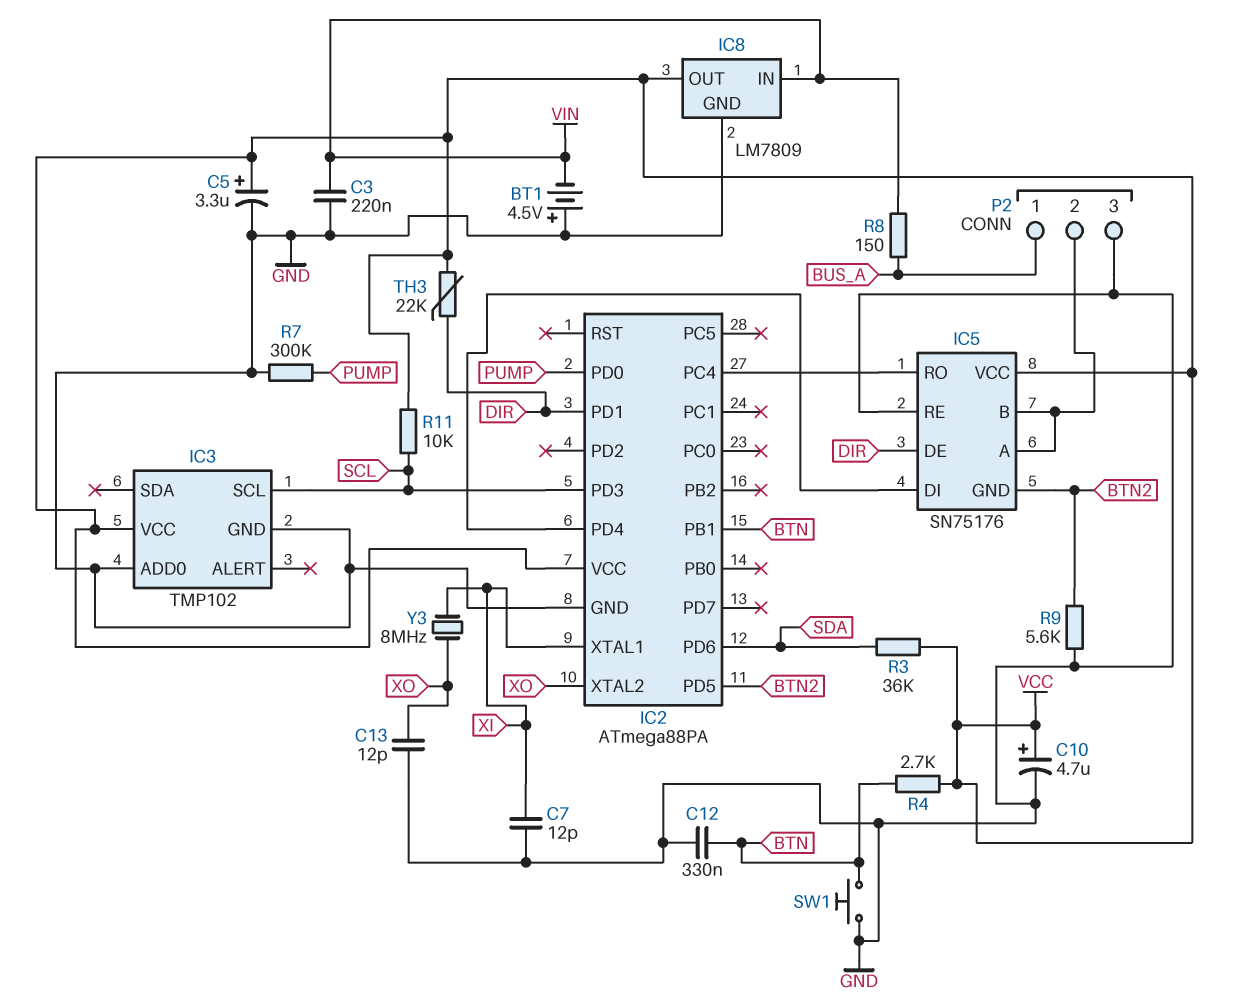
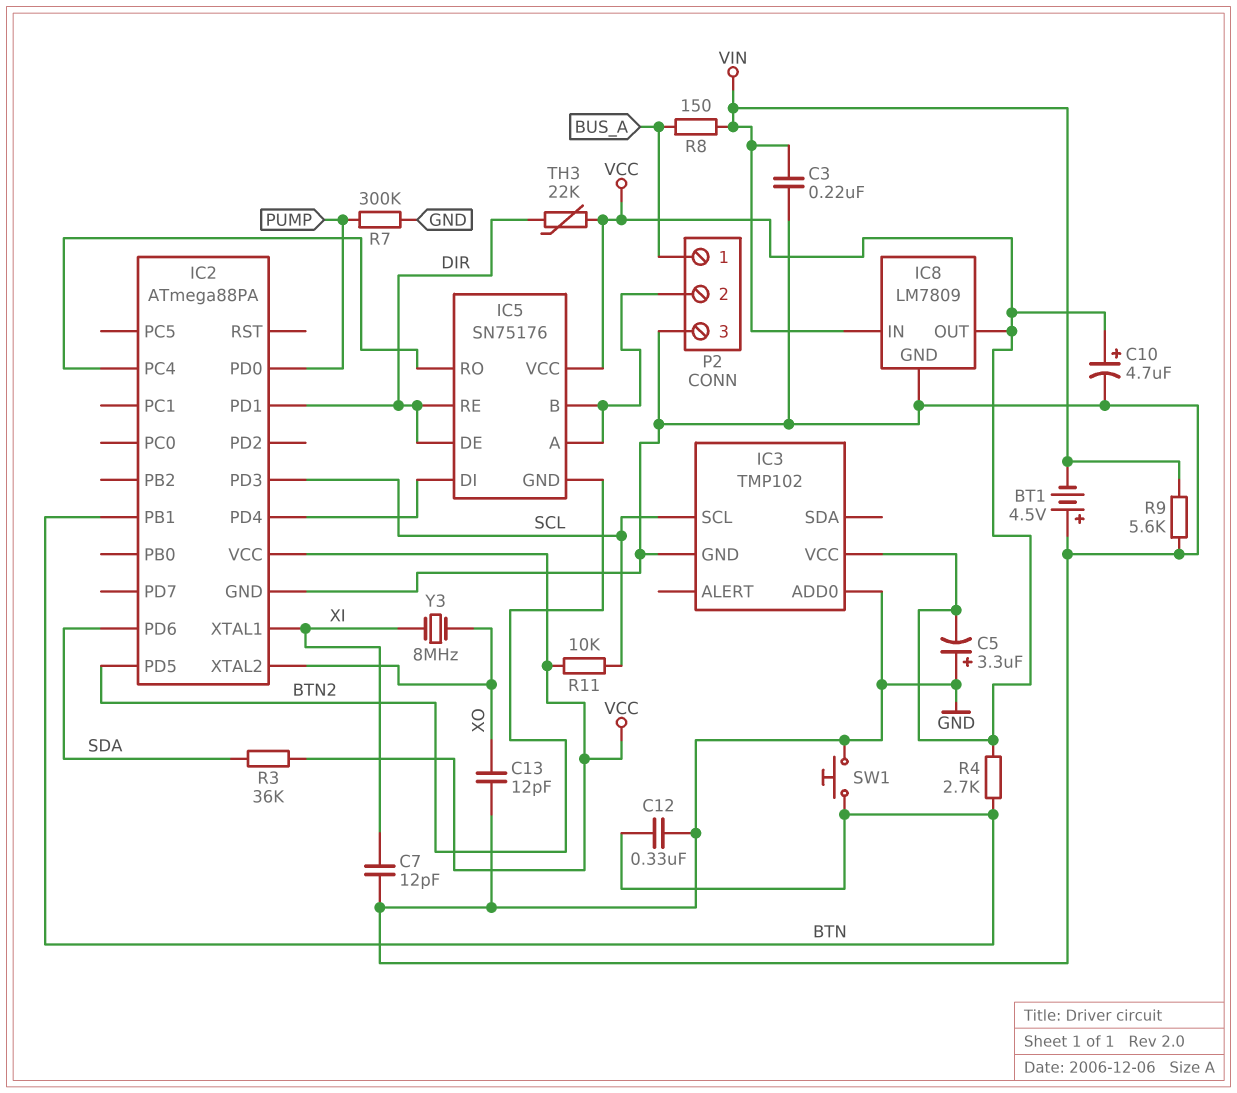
C5: 3.3uF (plus VCC, minus GND) -> 3.3uF (plus GND, minus VCC)
IC5 pin RE: GND -> DIR
R9: 5.6k (BTN2, GND) -> 5.6k (GND, VIN)

